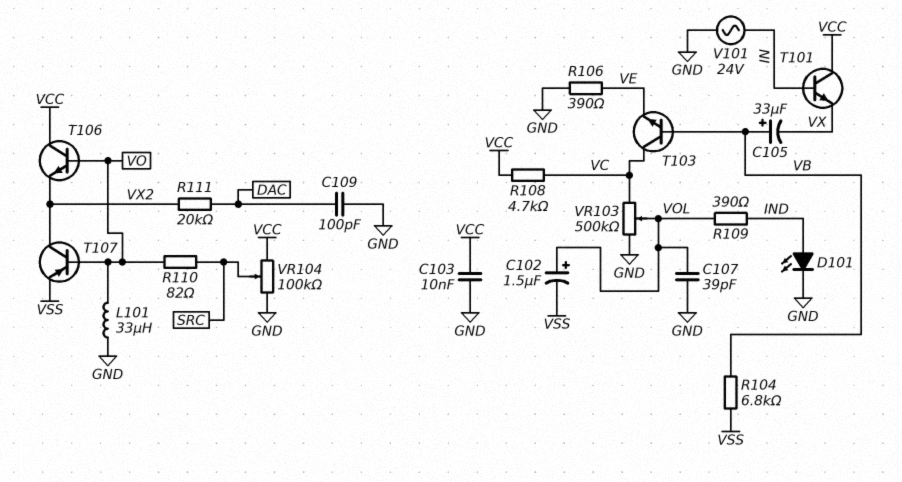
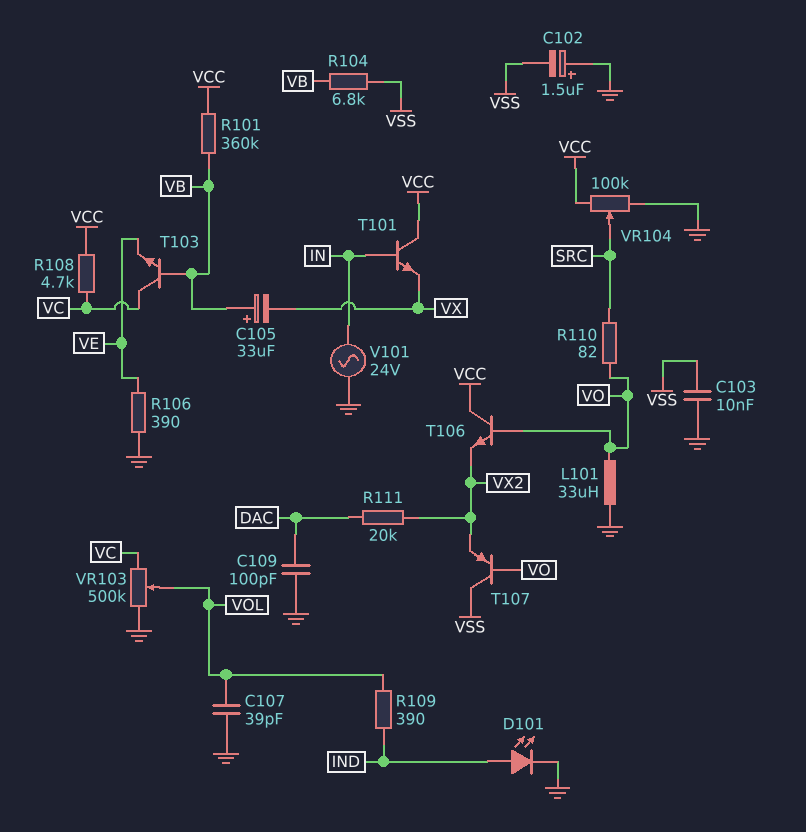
C102: 1.5uF (plus VOL, minus VSS) -> 1.5uF (plus GND, minus VSS)
C103: 10nF (GND, VCC) -> 10nF (GND, VSS)
R101: none -> 360k (VB, VCC)
T107: PNP (B VO, C VX2, E VSS) -> PNP (B VO, C VSS, E VX2)

